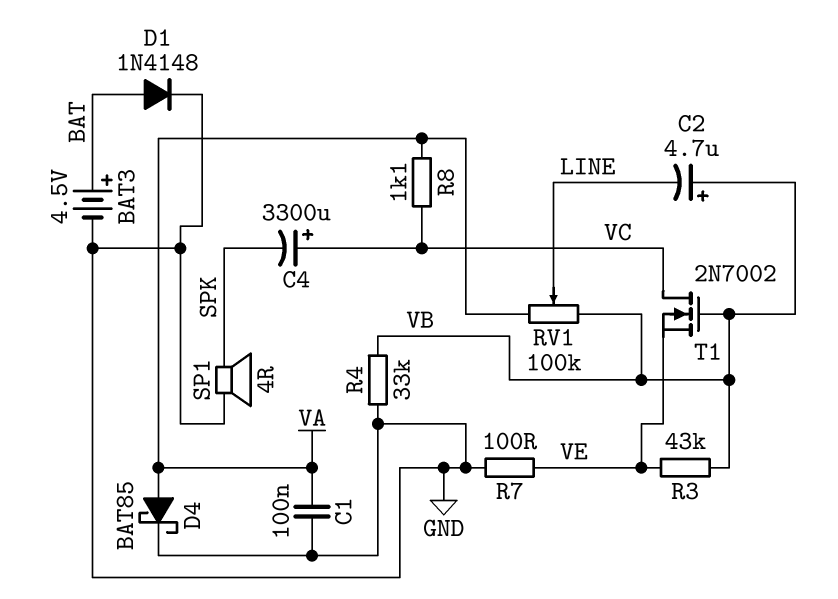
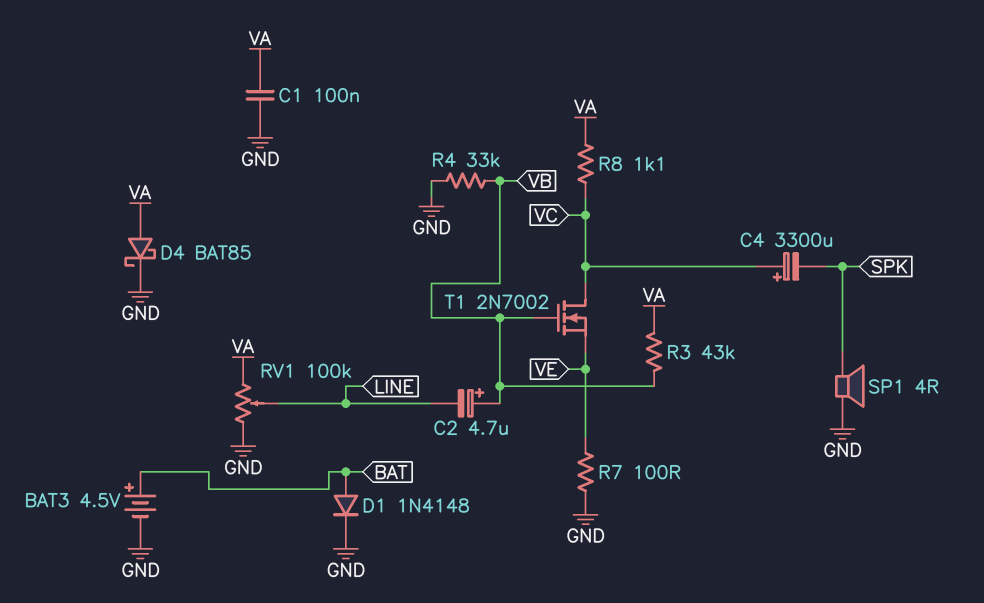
R3: 43k (VB, VE) -> 43k (VA, VB)
RV1: 100k (VA, VB, wiper LINE) -> 100k (GND, VA, wiper LINE)

